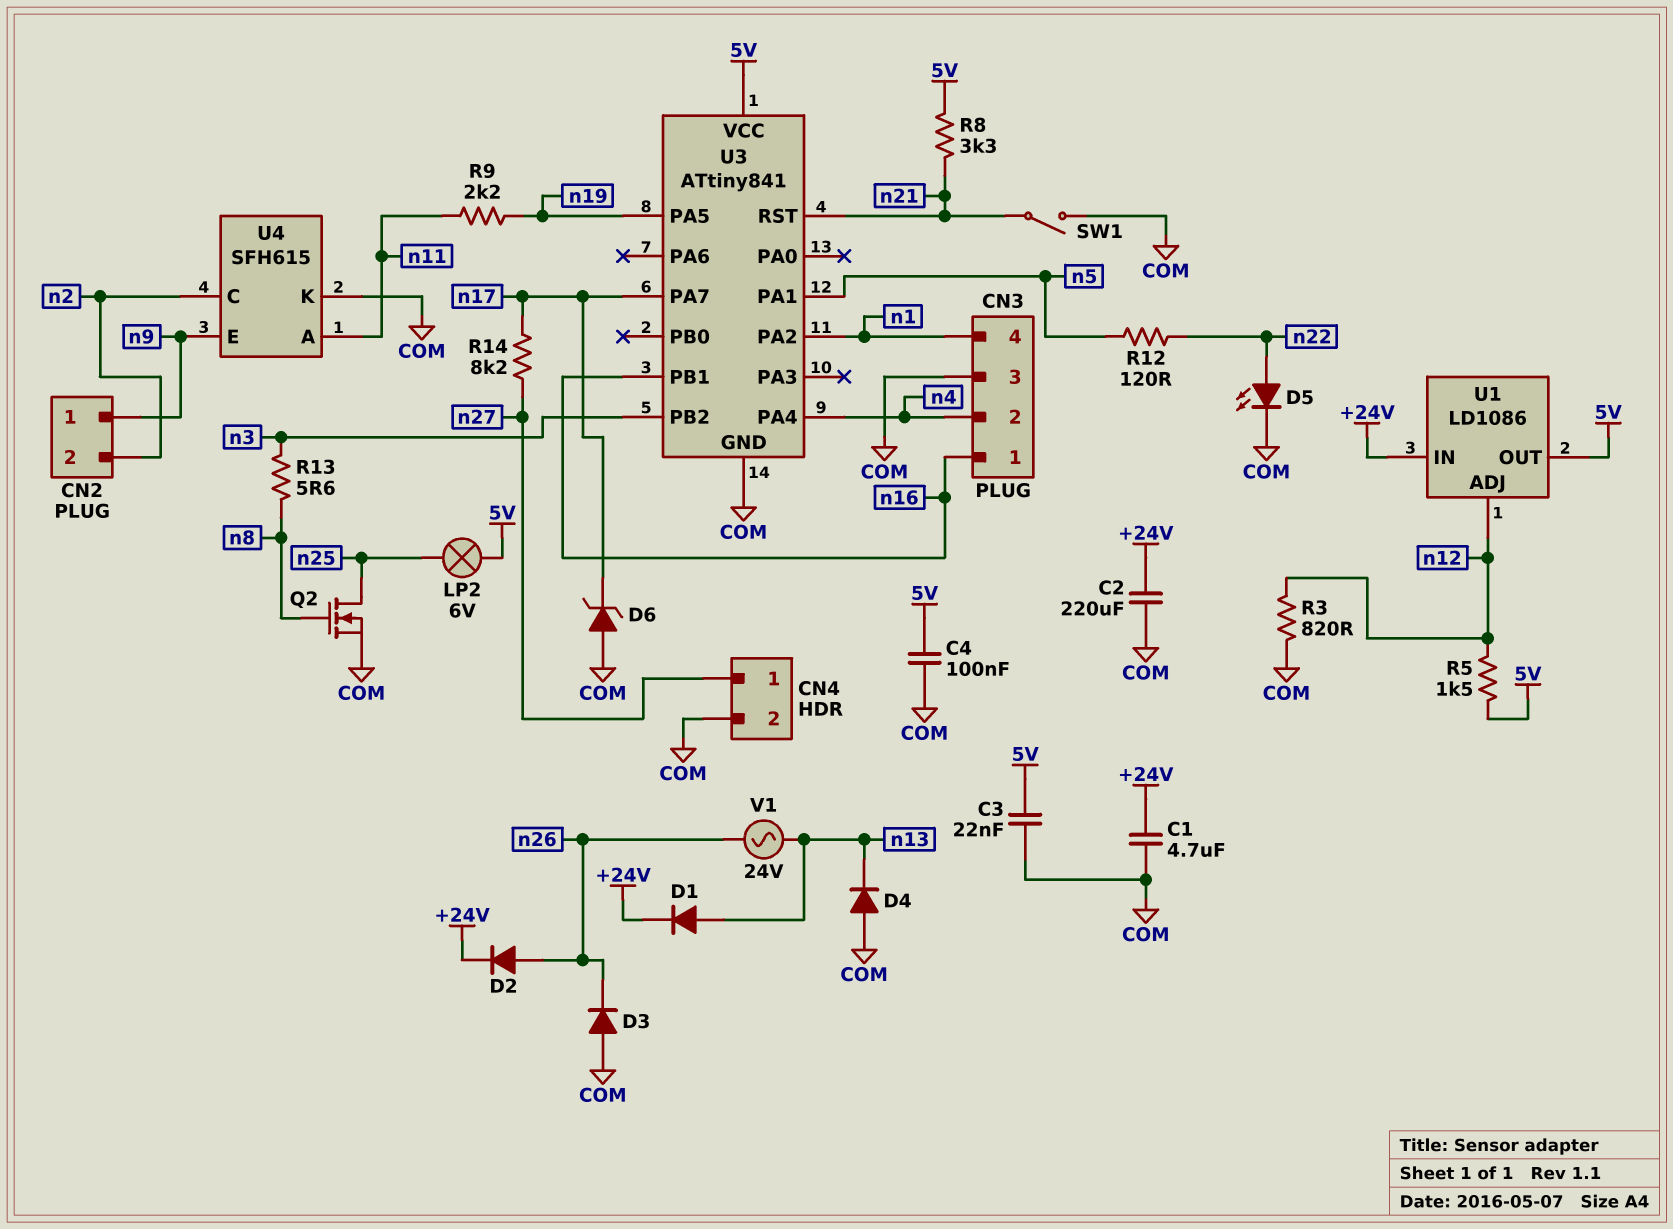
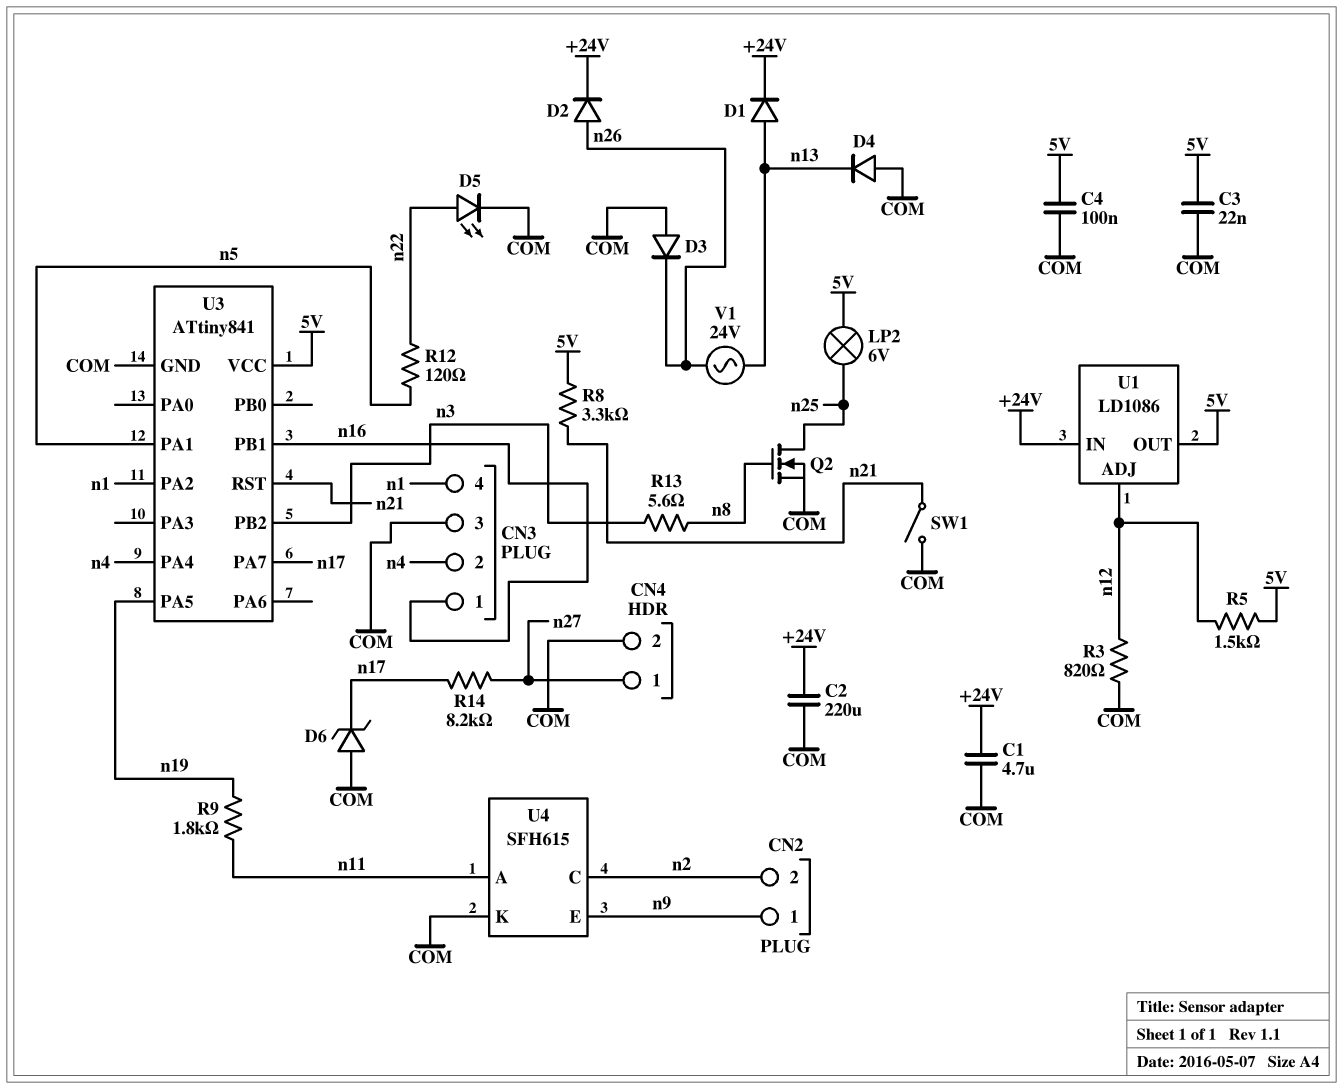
R9: 2.2k (n11, n19) -> 1.8k (n11, n19)

